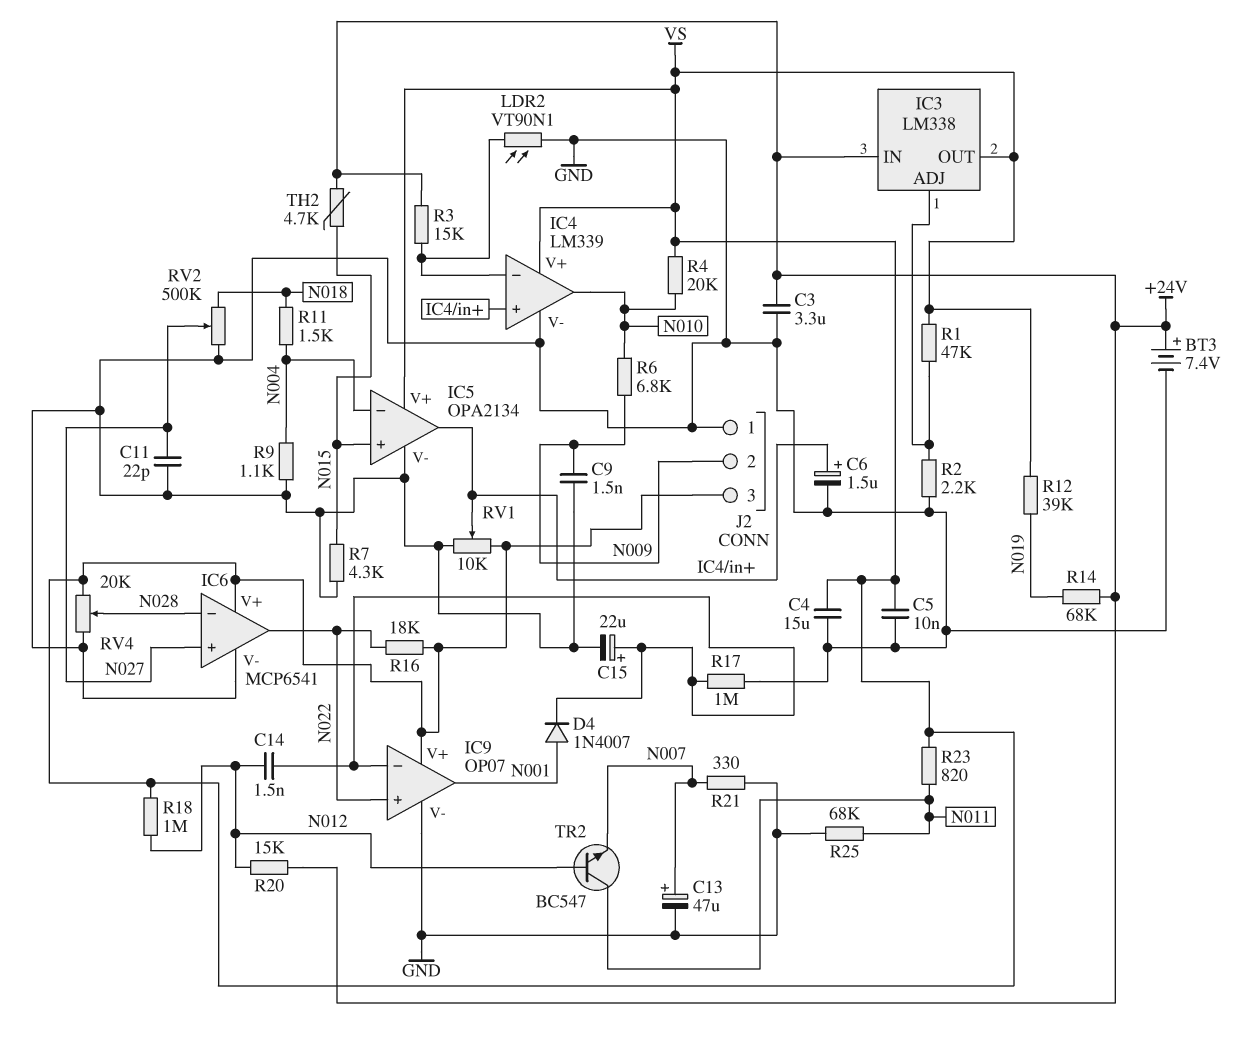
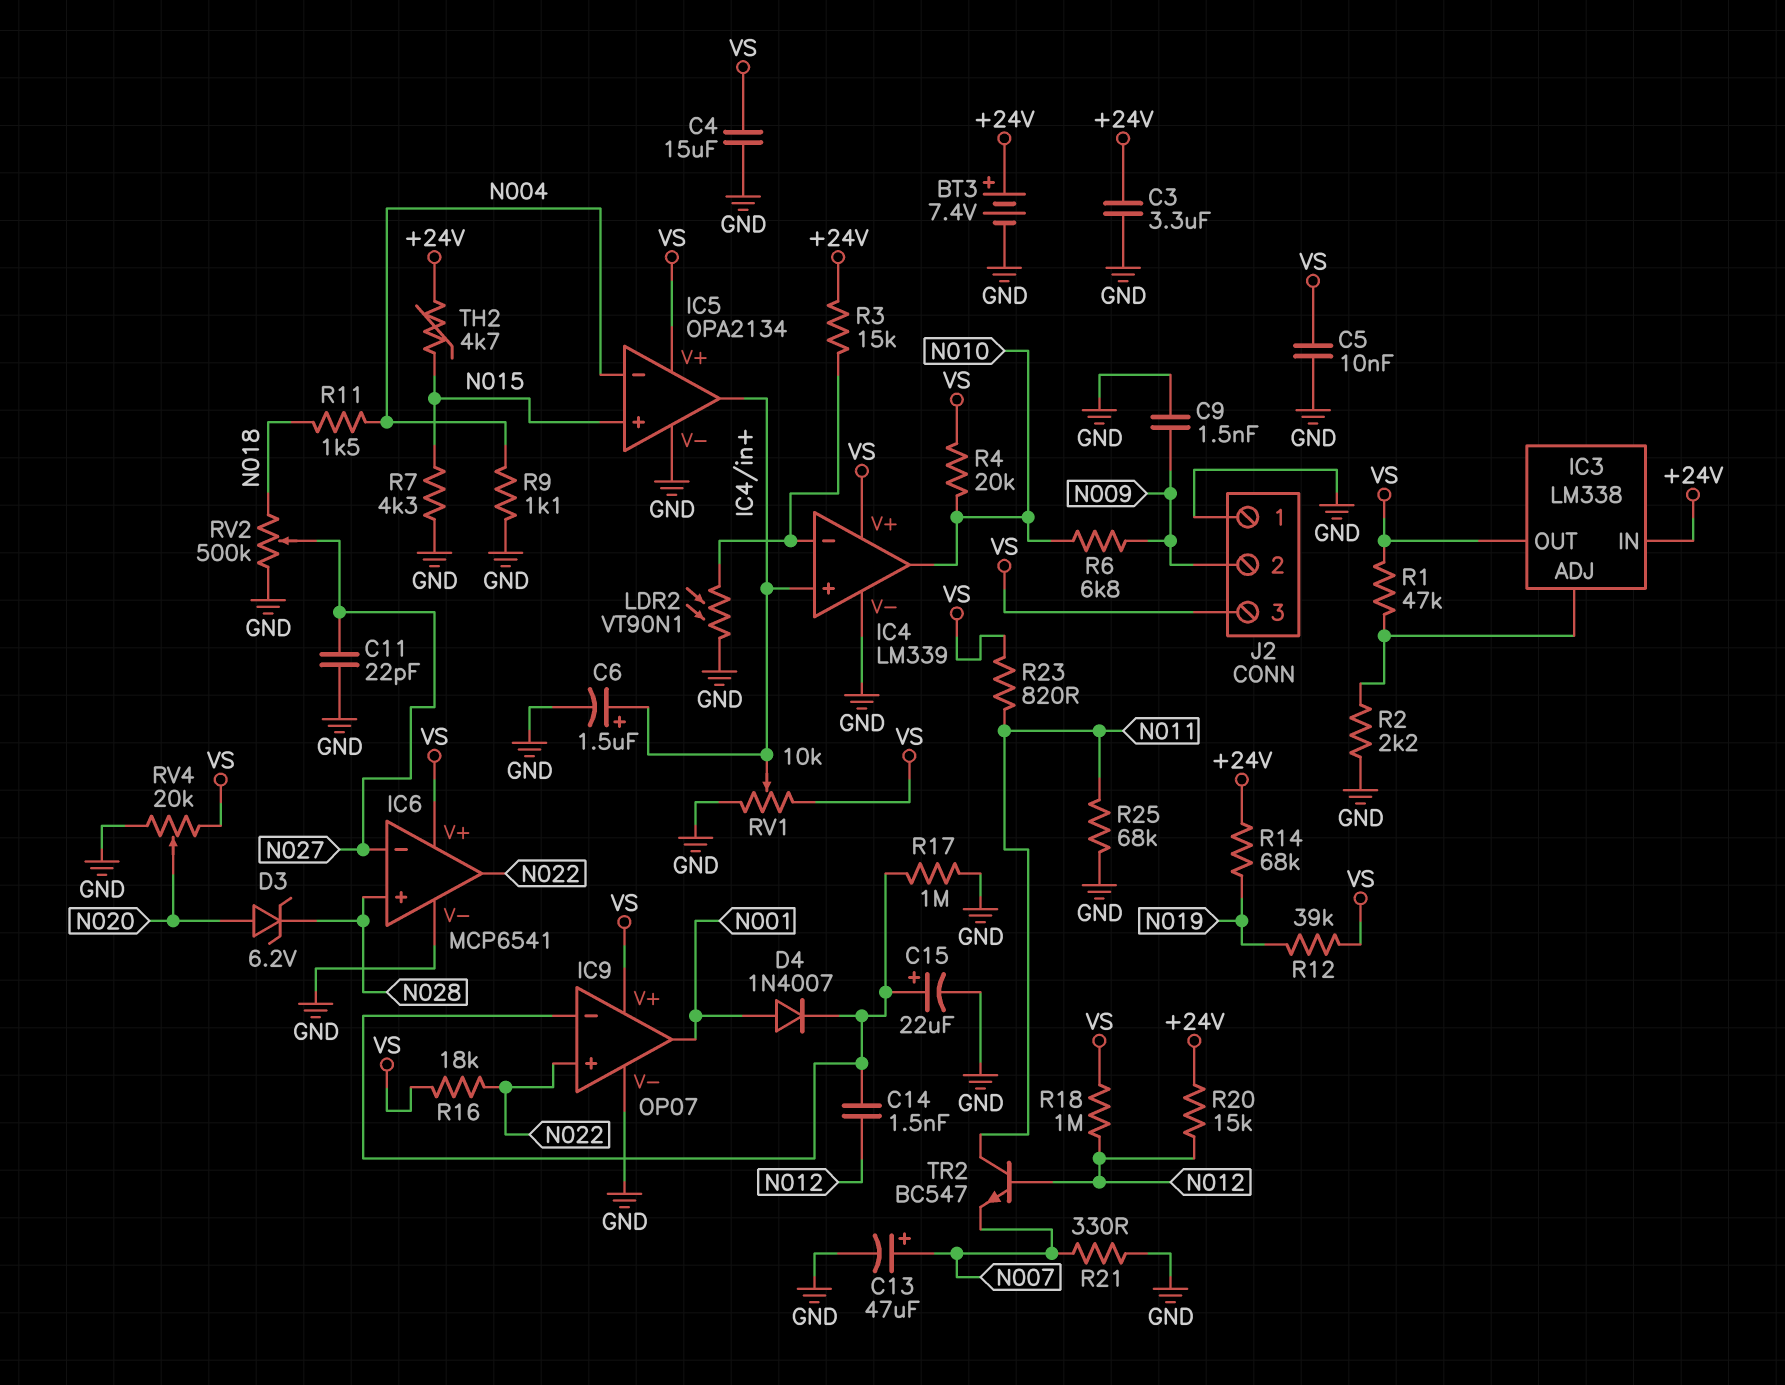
D3: none -> zener 6.2V (A N020, K N028)
IC6 pin in+: N027 -> N028
IC6 pin in-: N028 -> N027
RV4: 20k (GND, VS, wiper N028) -> 20k (GND, VS, wiper N020)

